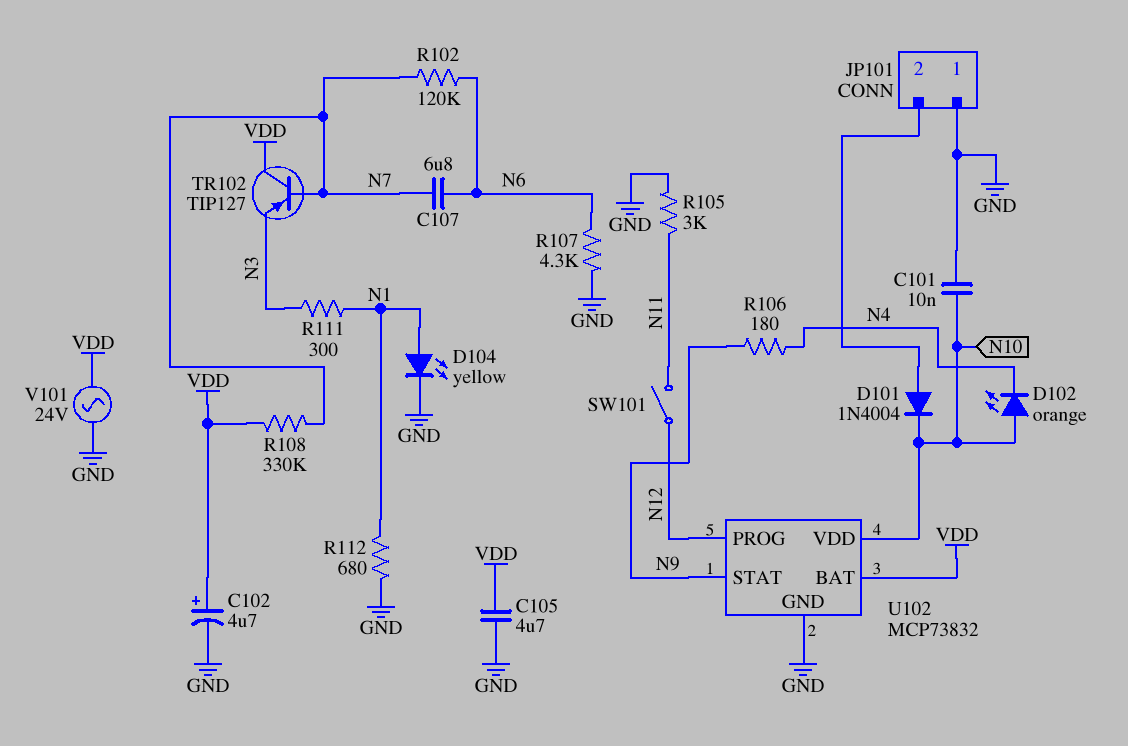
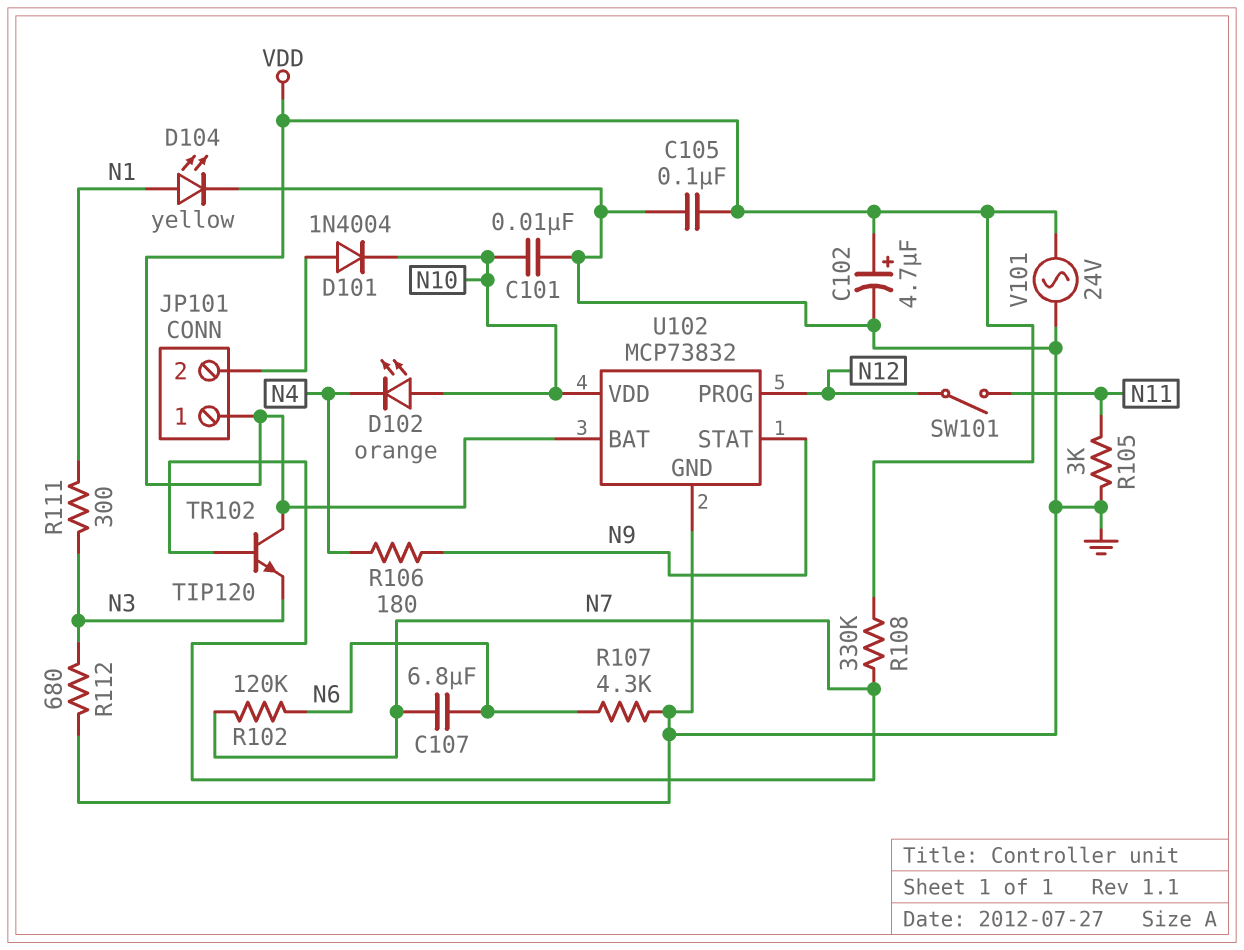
C105: 4.7uF (GND, VDD) -> 100nF (GND, VDD)
JP101 pin 1: GND -> VDD
R112: 680 (GND, N1) -> 680 (GND, N3)
TR102: PNP TIP127 (B N7, C VDD, E N3) -> NPN TIP120 (B N7, C VDD, E N3)

